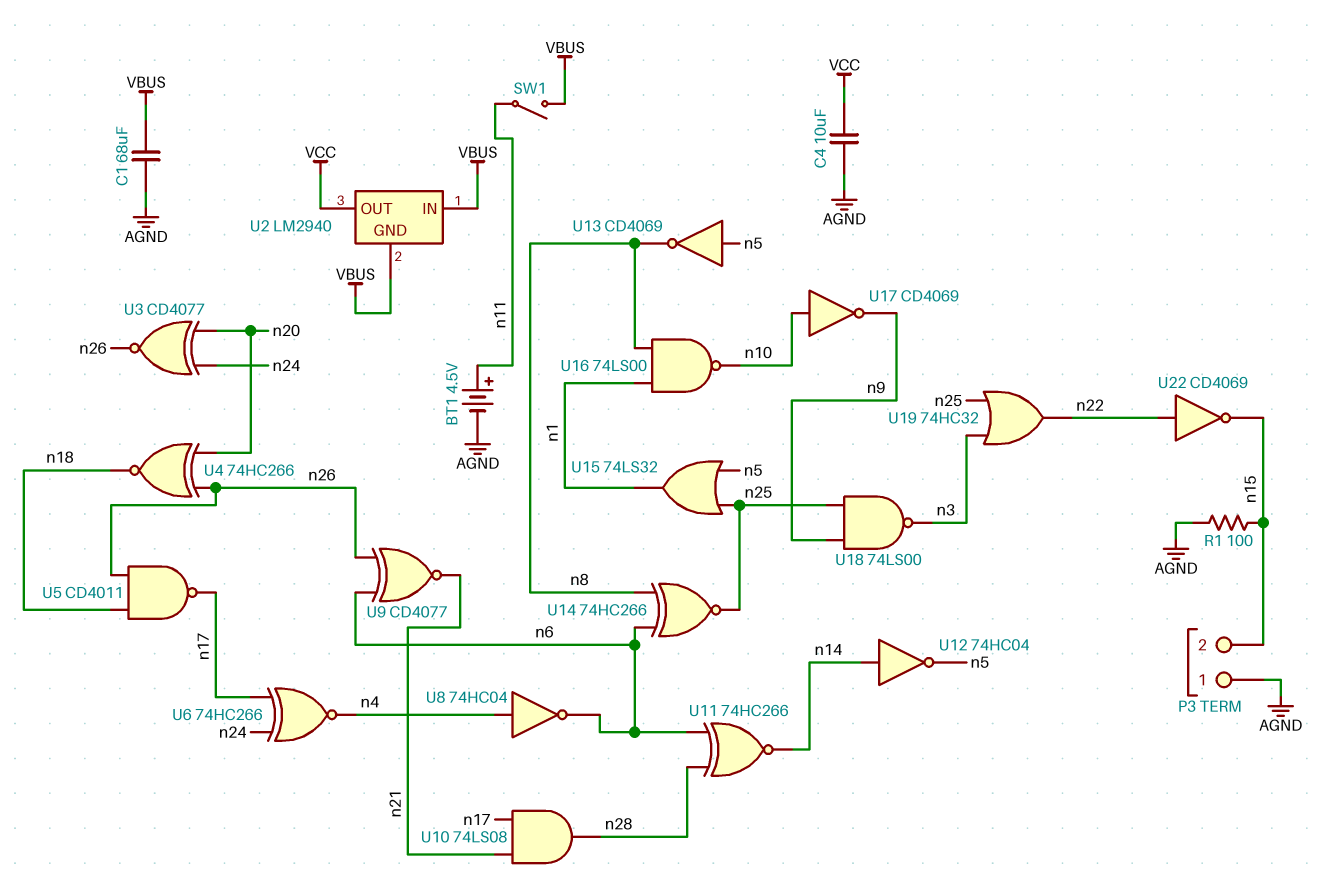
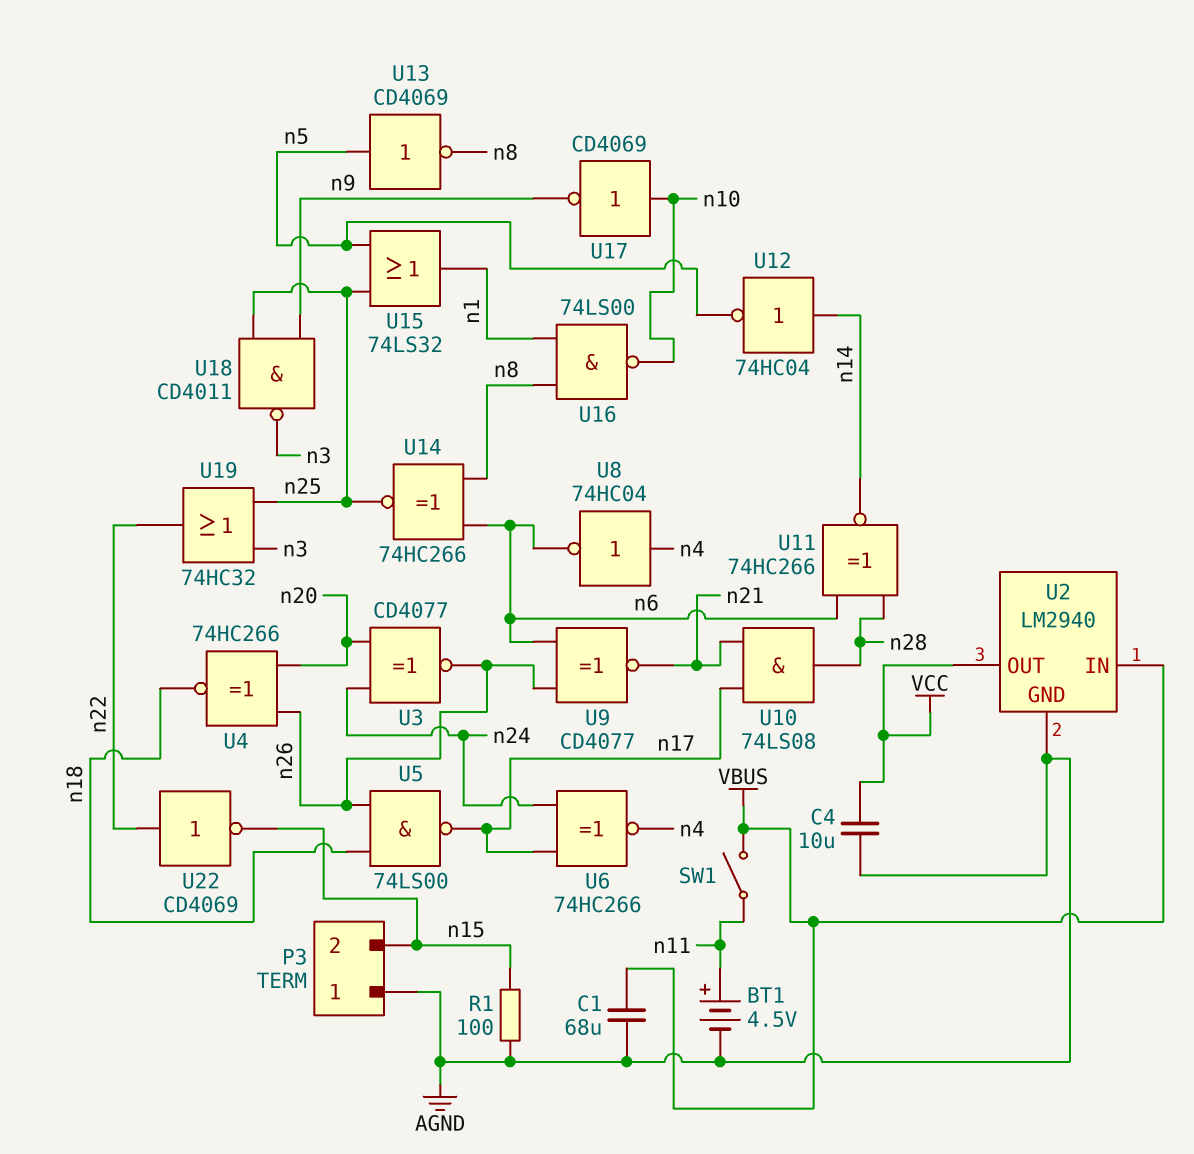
U2 pin GND: VBUS -> AGND
U5: NAND CD4011 (in n18, in n26, out n17) -> NAND 74LS00 (in n18, in n26, out n17)
U18: NAND 74LS00 (in n9, in n25, out n3) -> NAND CD4011 (in n9, in n25, out n3)

